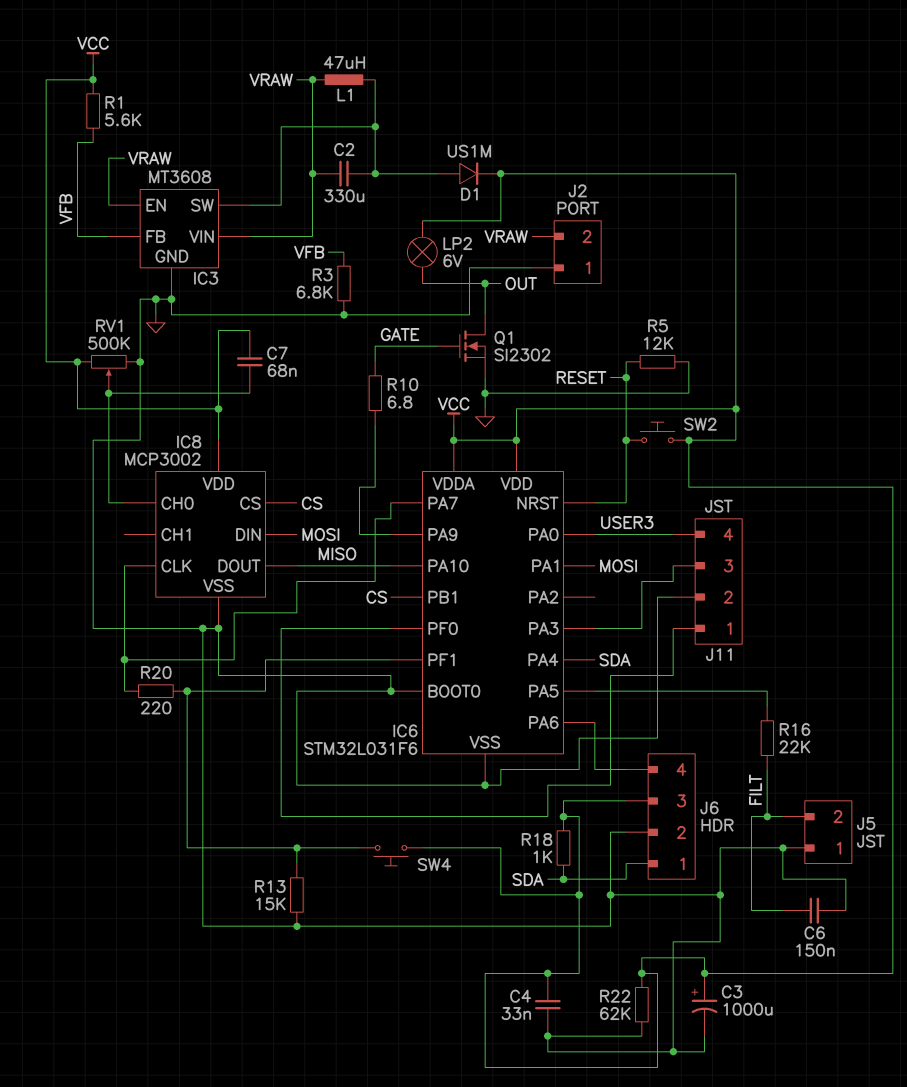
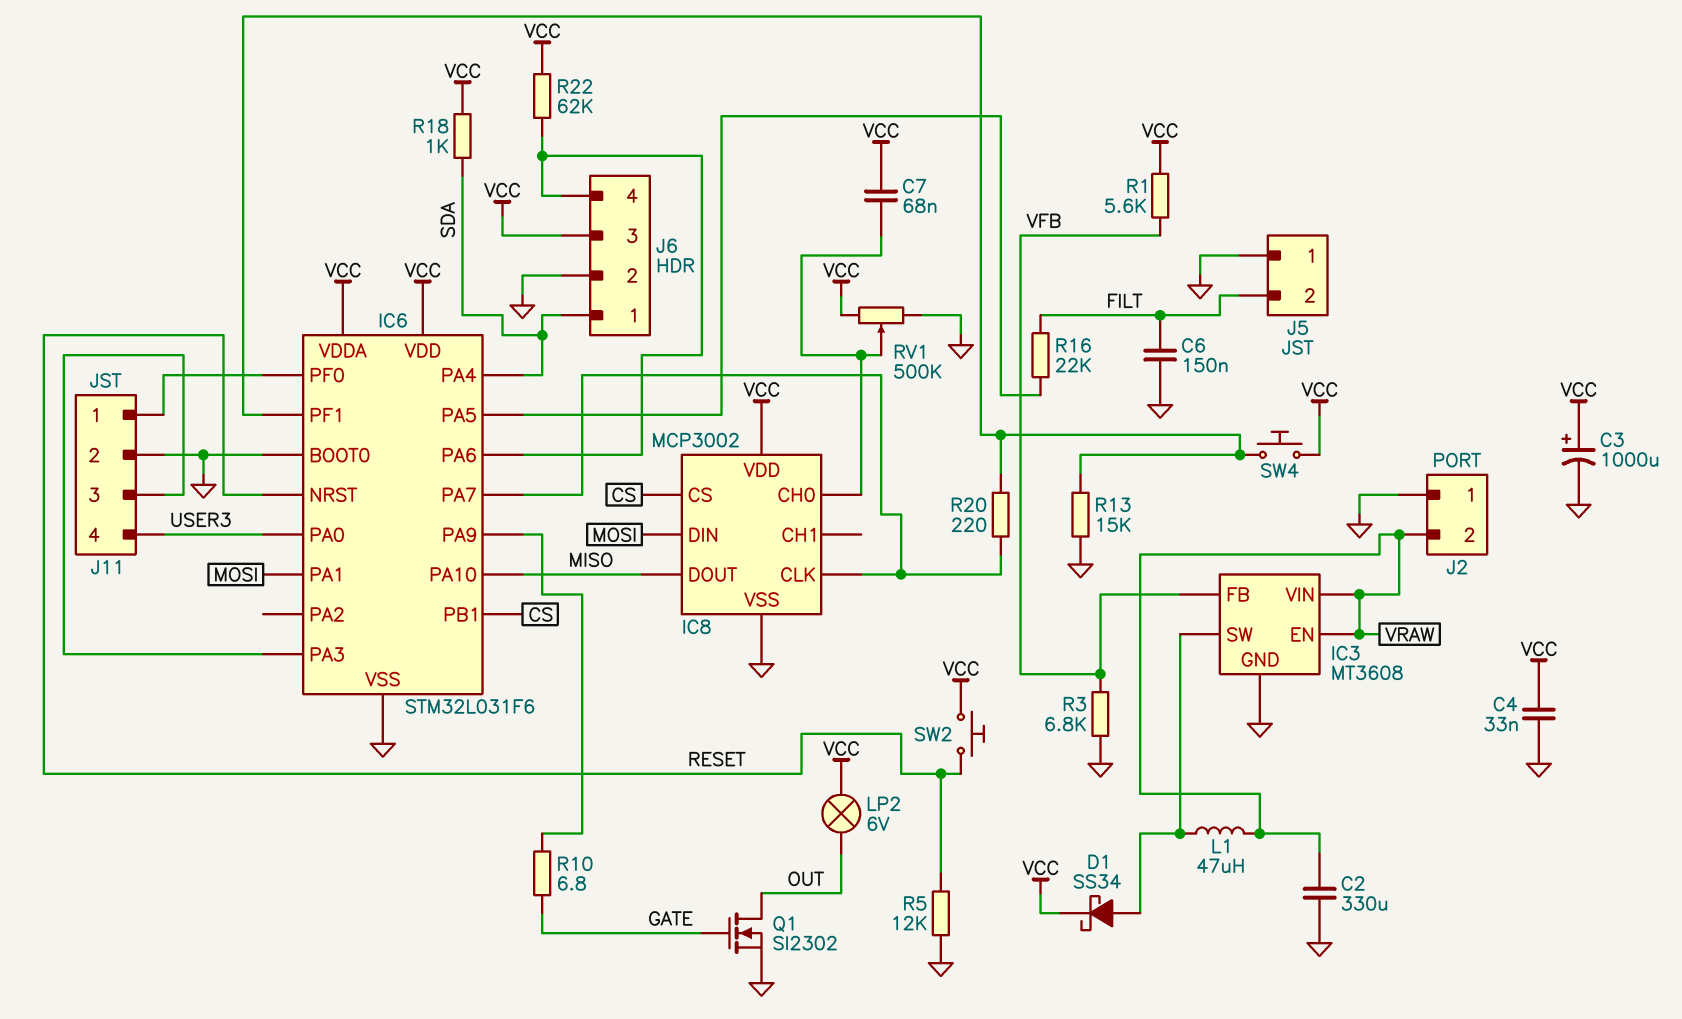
C2: 330uF (IC3/SW, VRAW) -> 330uF (GND, VRAW)
D1: diode US1M (A IC3/SW, K VCC) -> schottky SS34 (A IC3/SW, K VCC)
R22: 62k (GND, VCC) -> 62k (IC6/PA6, VCC)

